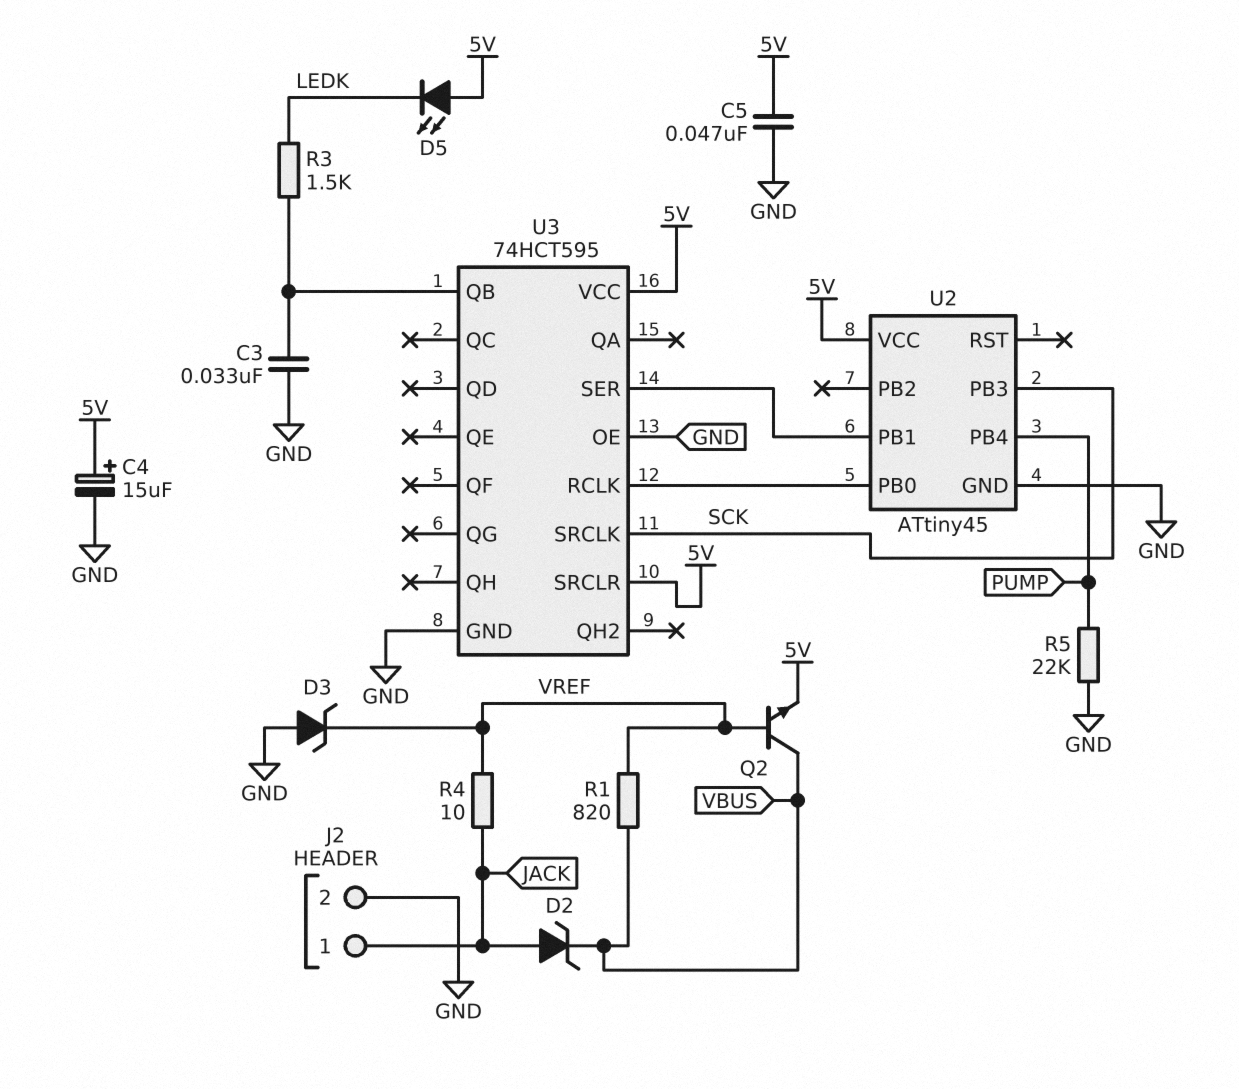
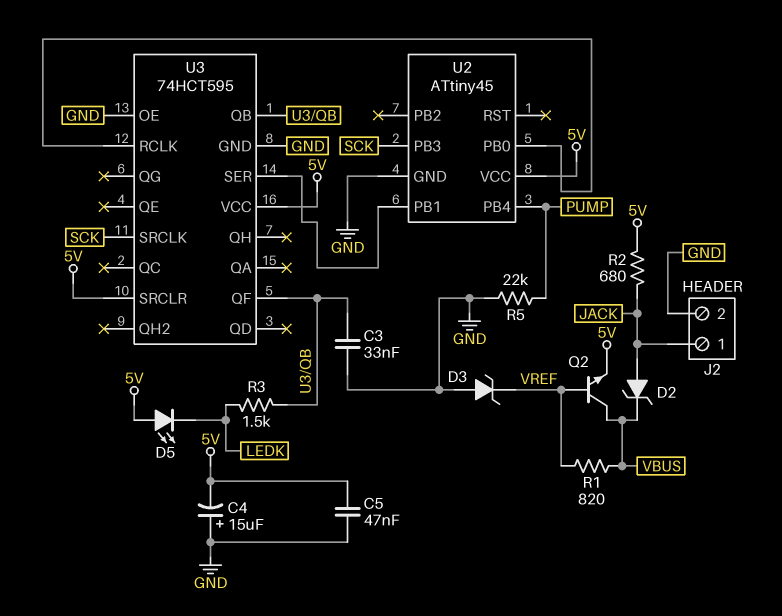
C4: 15uF (plus 5V, minus GND) -> 15uF (plus GND, minus 5V)
R2: none -> 680 (5V, JACK)
R4: 10 (JACK, VREF) -> none
U3 pin QF: none -> U3/QB

